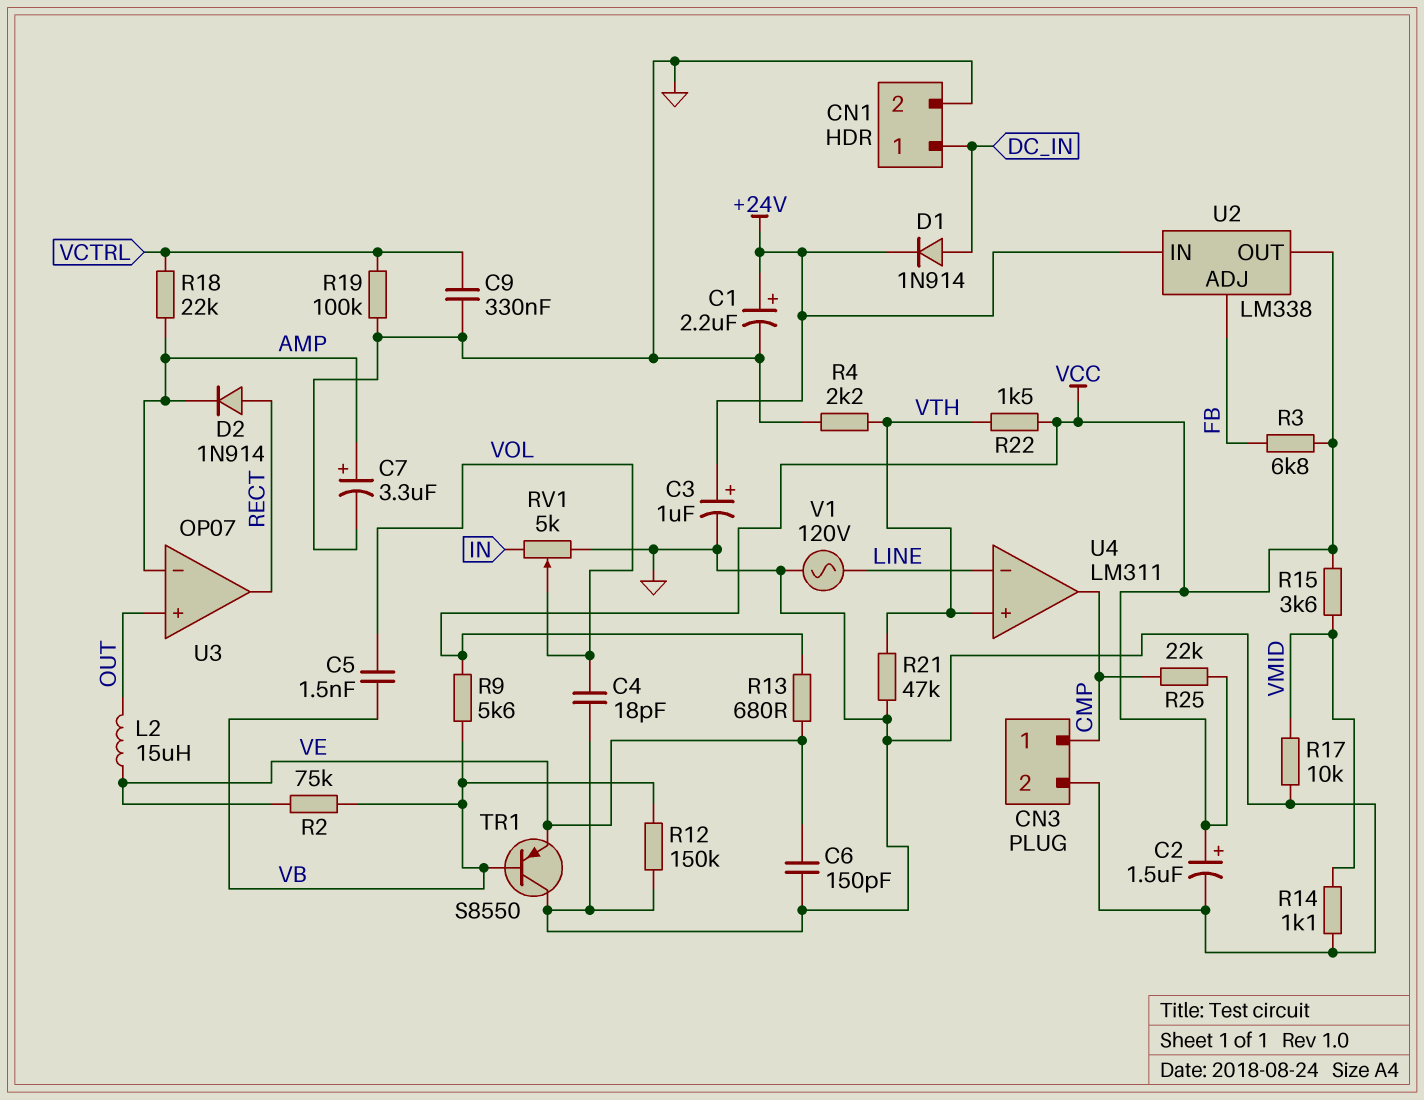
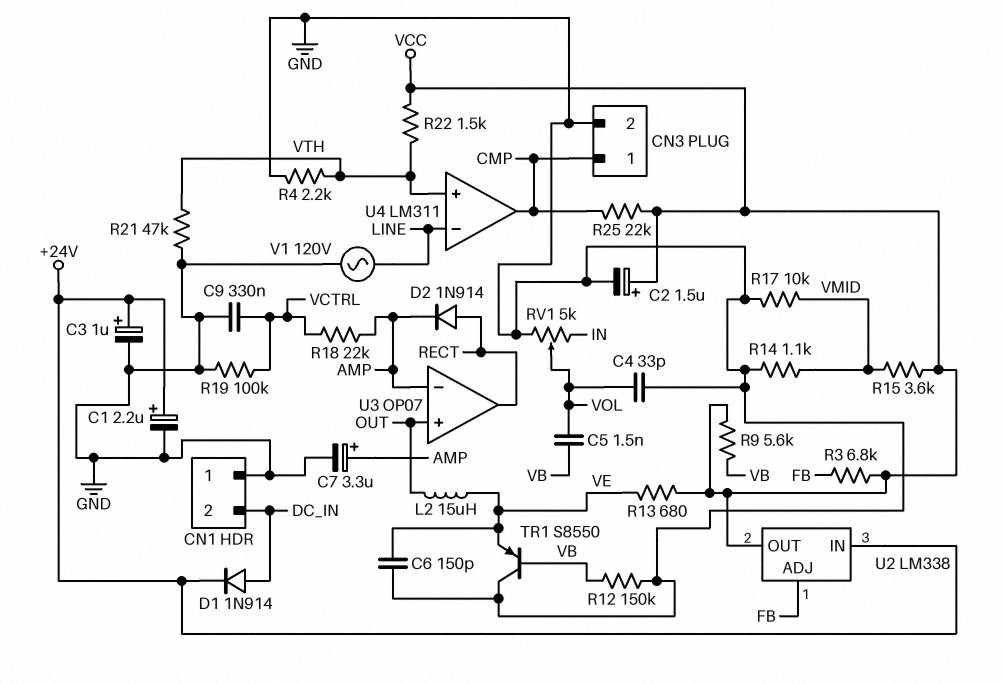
C4: 18pF (GND, VOL) -> 33pF (GND, VOL)
CN1 pin 1: DC_IN -> GND
CN1 pin 2: GND -> DC_IN
R2: 75k (VB, VE) -> none

